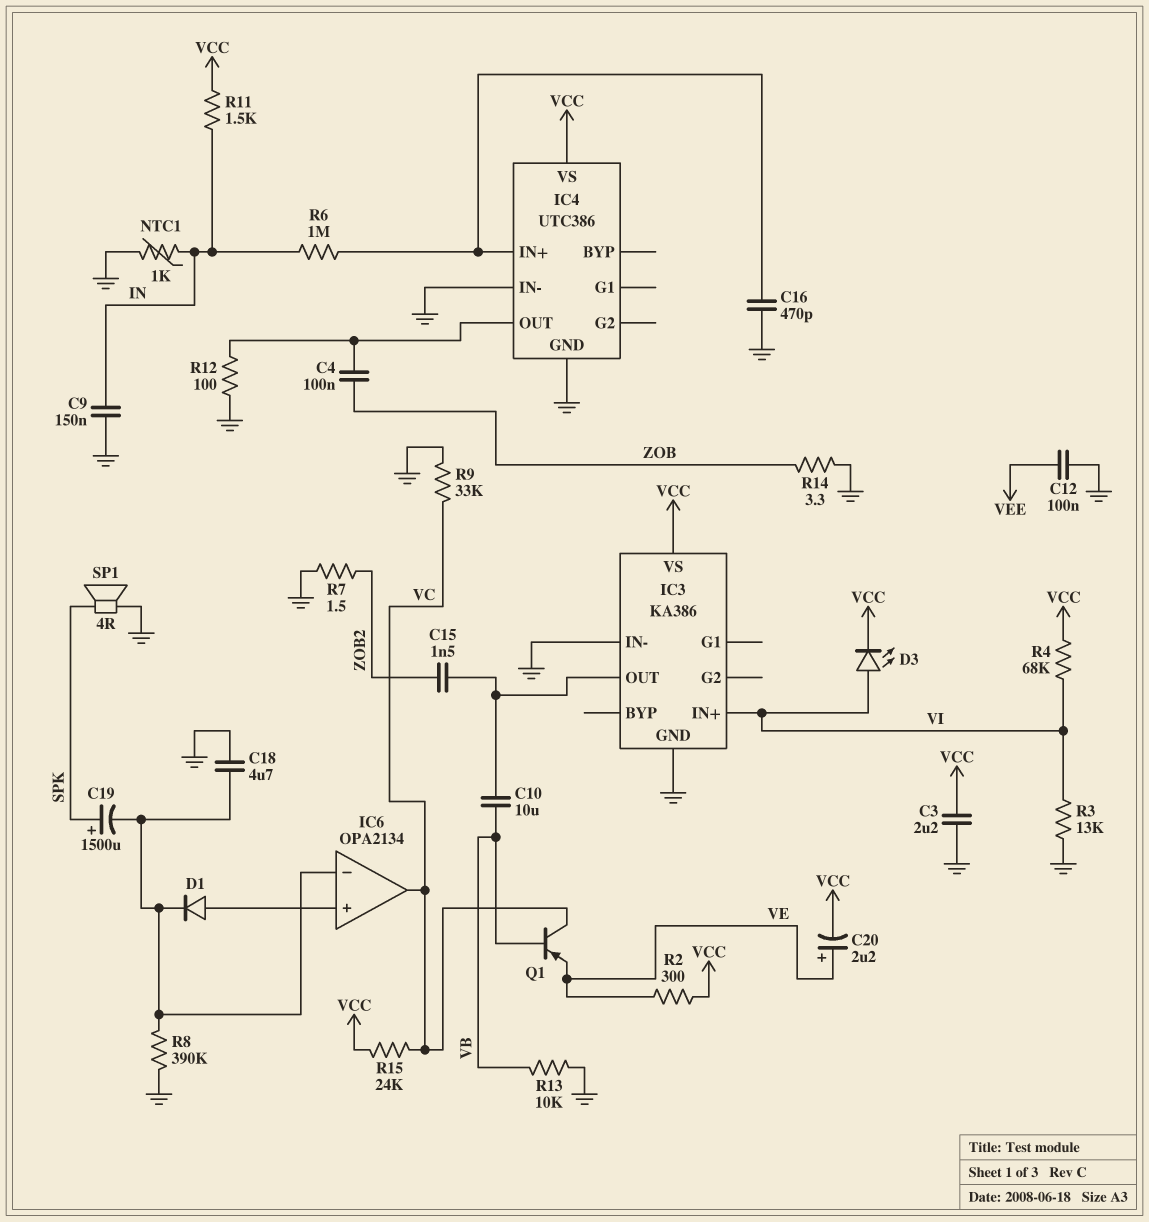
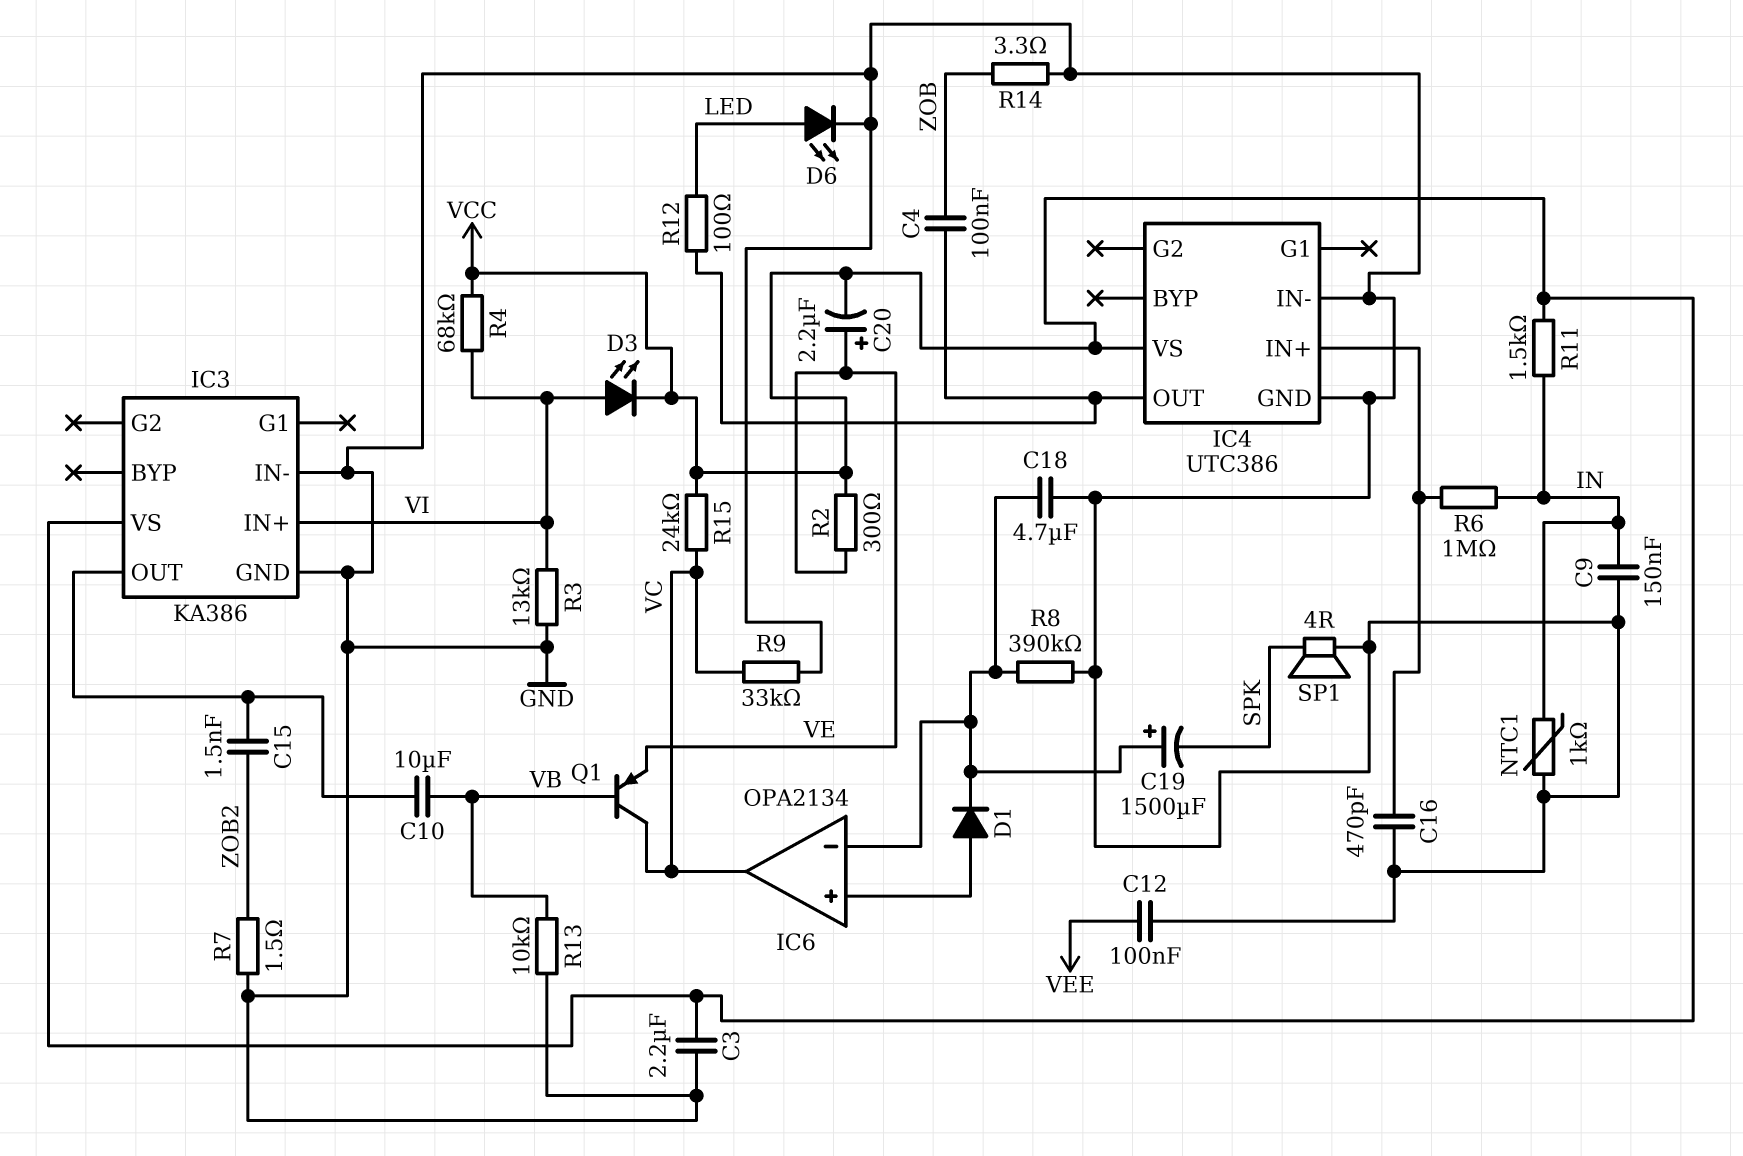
C19: 1500uF (plus SPK, minus IC6/in-) -> 1500uF (plus IC6/in-, minus SPK)
D6: none -> LED (A LED, K GND)
R12: 100 (GND, IC4/OUT) -> 100 (IC4/OUT, LED)

